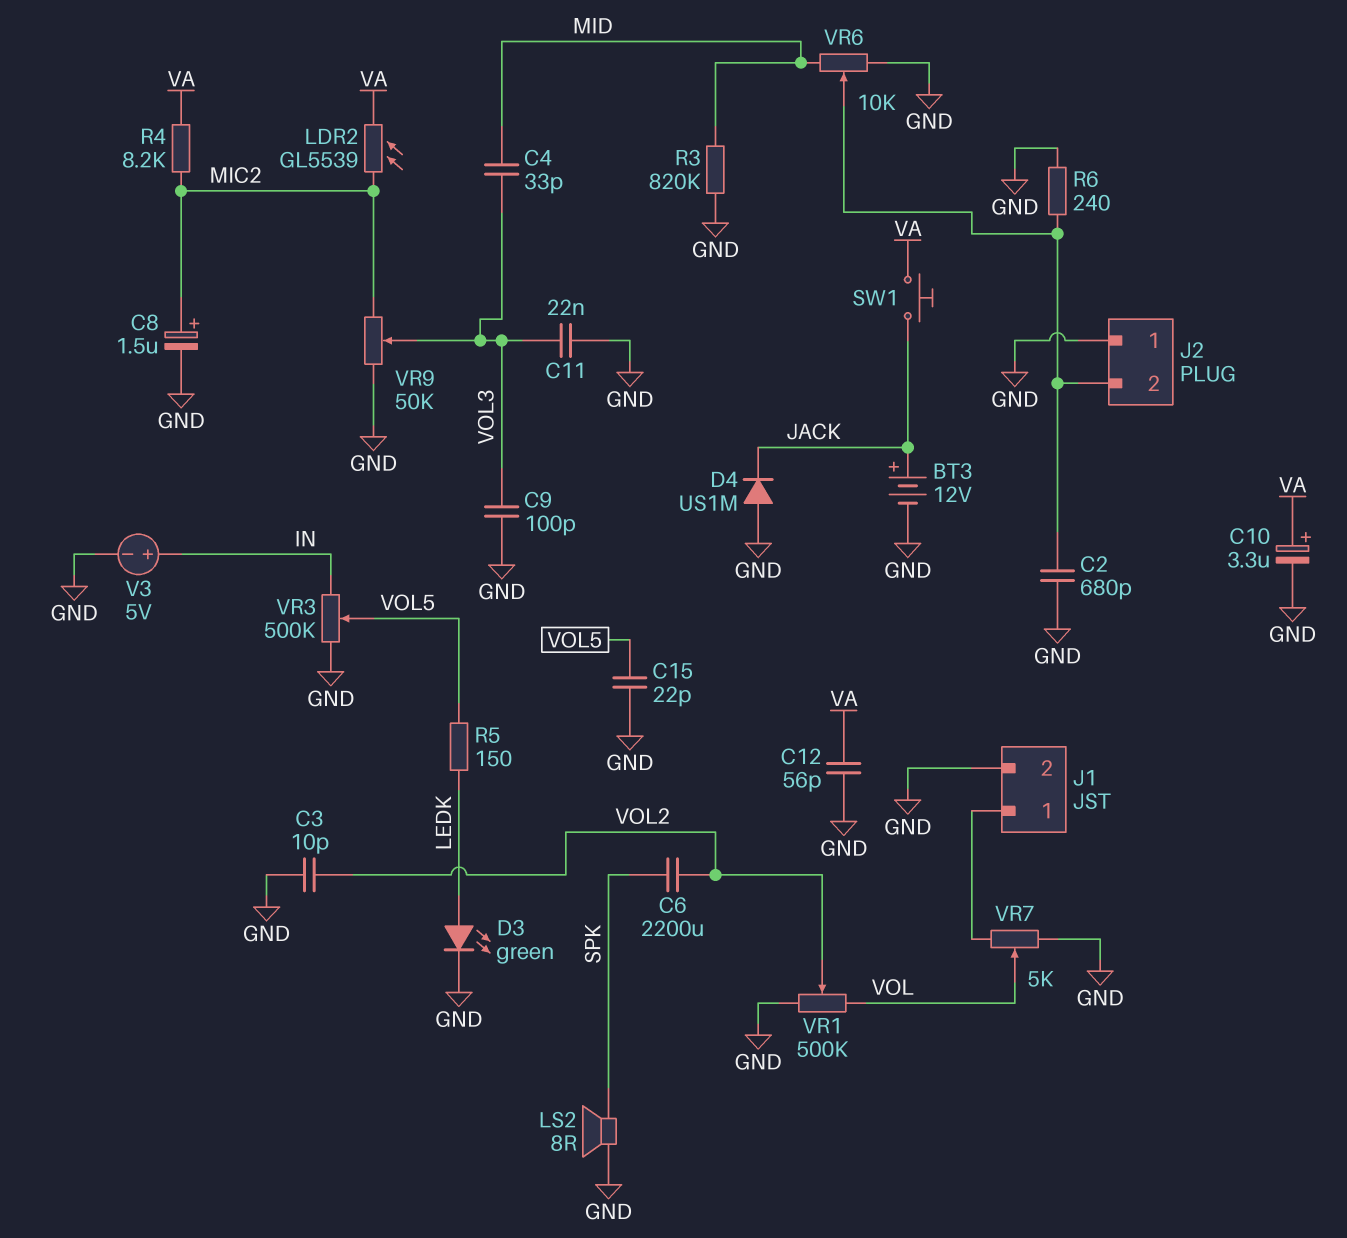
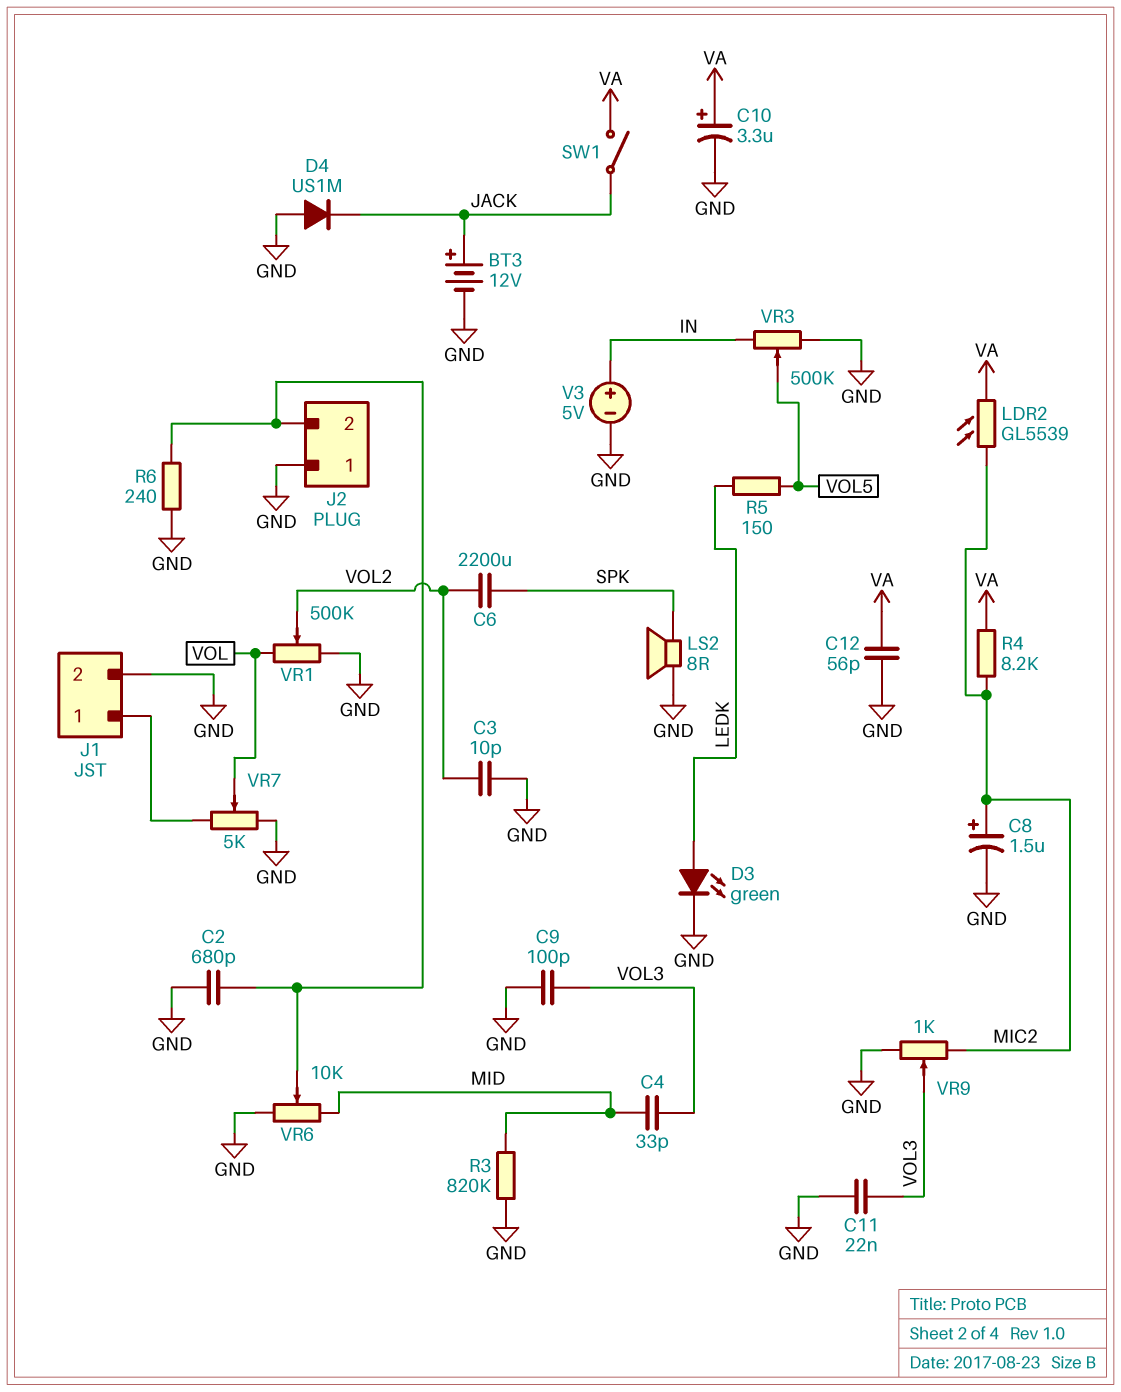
C15: 22pF (GND, VOL5) -> none
SW1: button (JACK, VA) -> switch (JACK, VA)
VR9: 50k (GND, MIC2, wiper VOL3) -> 1k (GND, MIC2, wiper VOL3)

